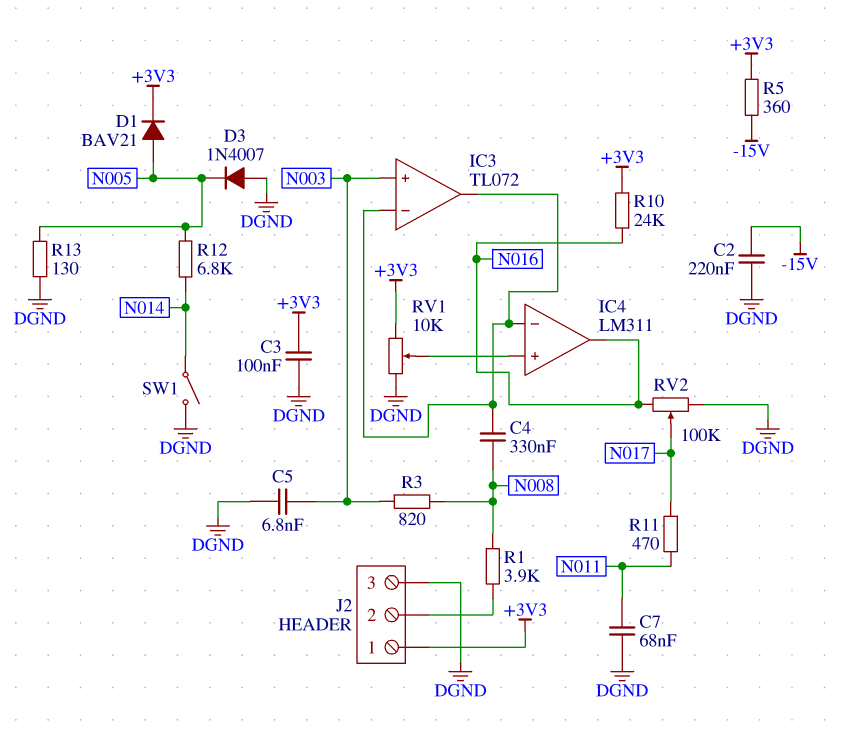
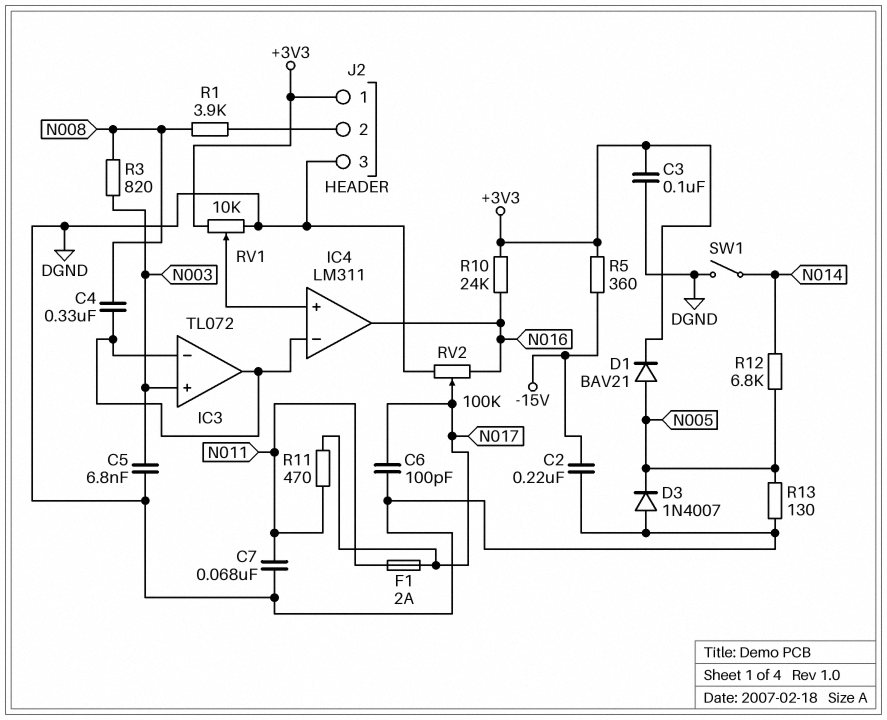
C6: none -> 100pF (DGND, N017)
F1: none -> 2A (N011, N017)

